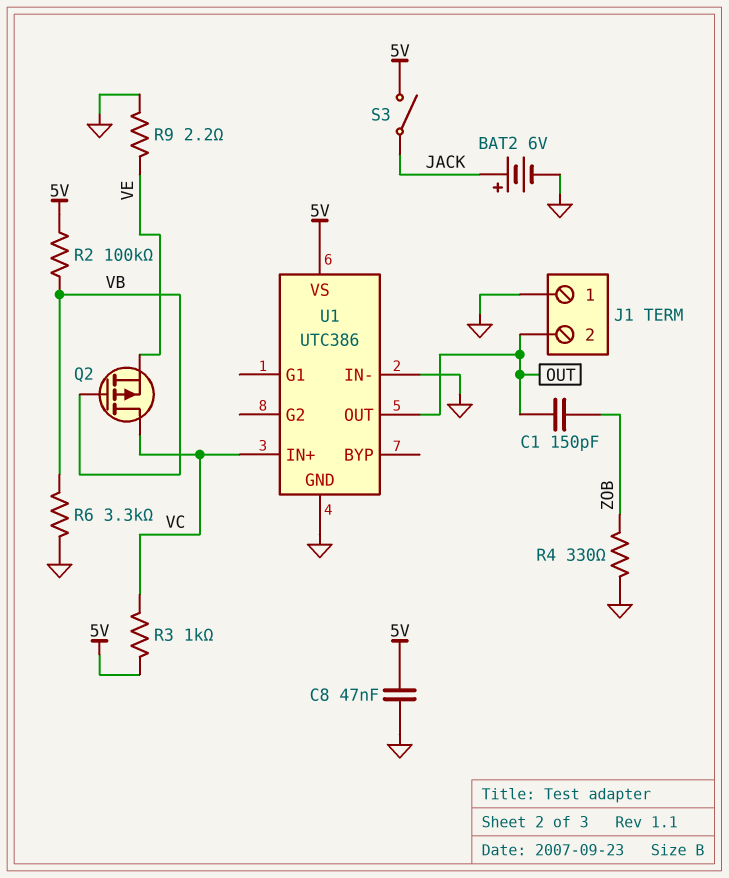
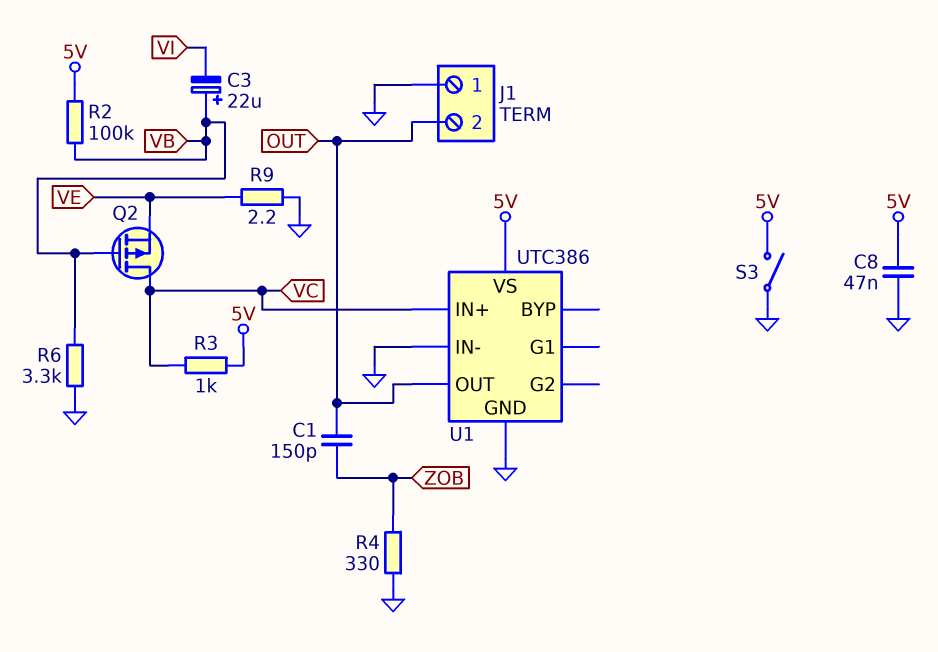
BAT2: 6V (plus JACK, minus GND) -> none
C3: none -> 22uF (plus VB, minus VI)
S3: switch (5V, JACK) -> switch (5V, GND)

